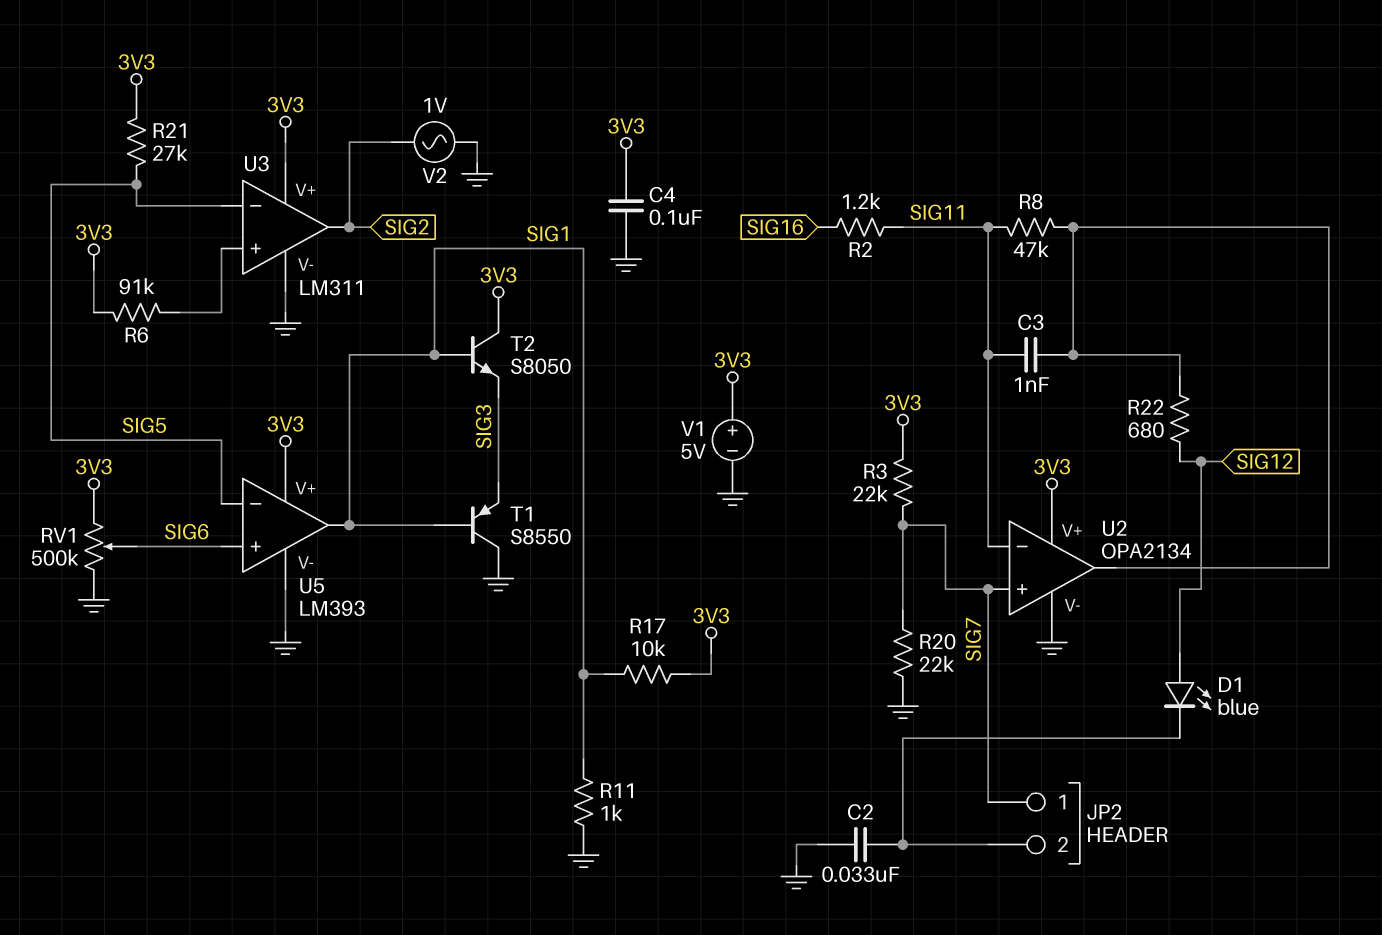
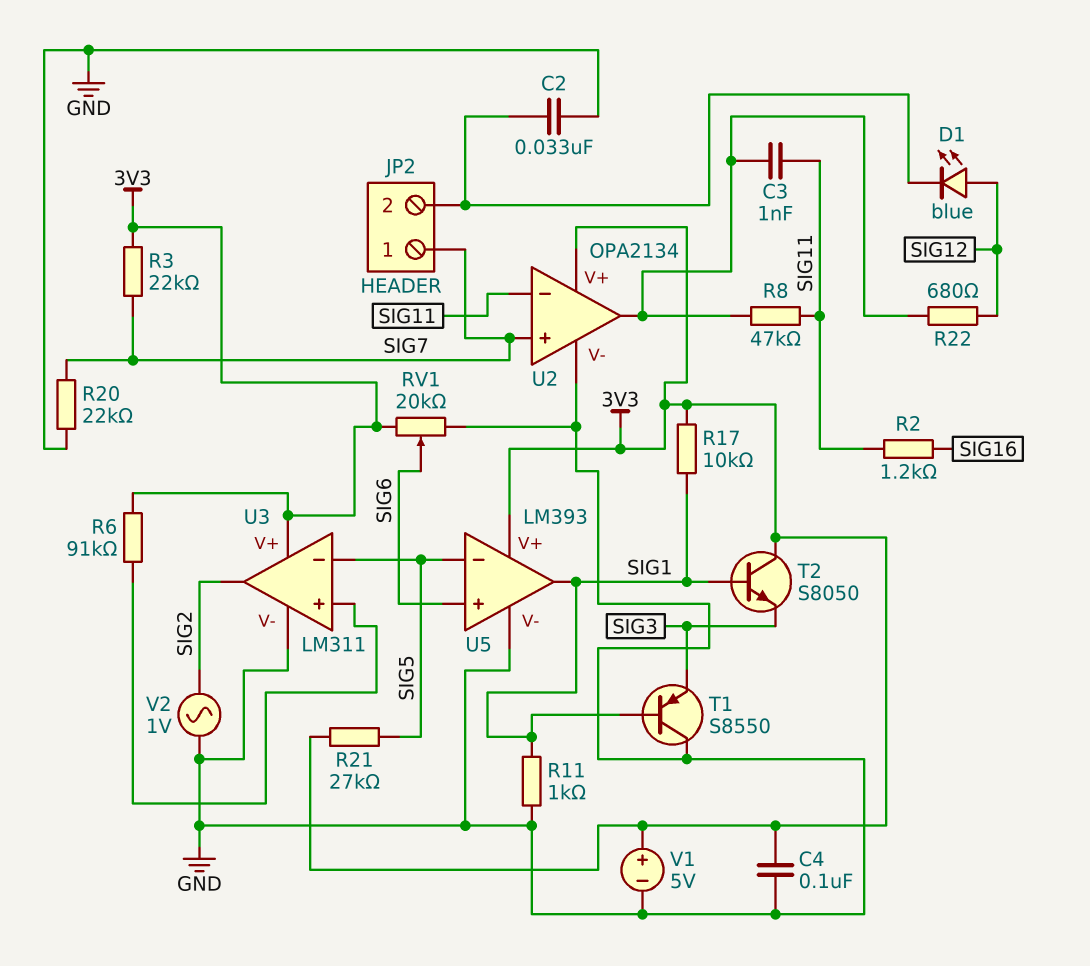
RV1: 500k (3V3, GND, wiper SIG6) -> 20k (3V3, GND, wiper SIG6)

